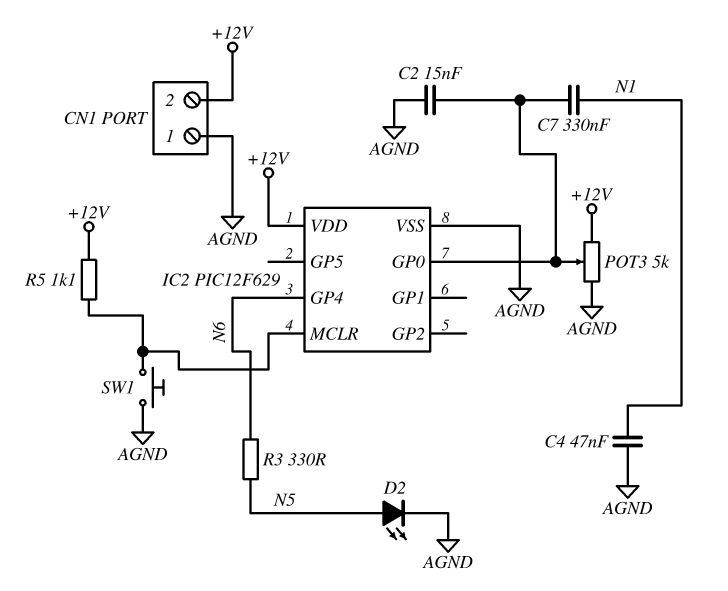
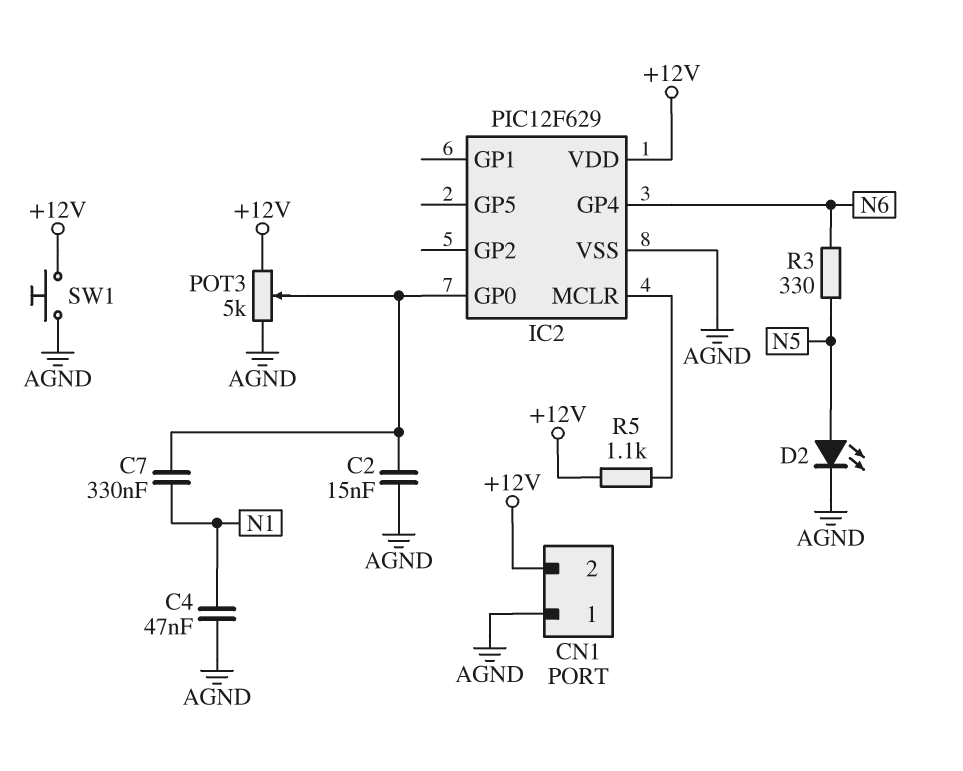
SW1: button (AGND, IC2/MCLR) -> button (+12V, AGND)

